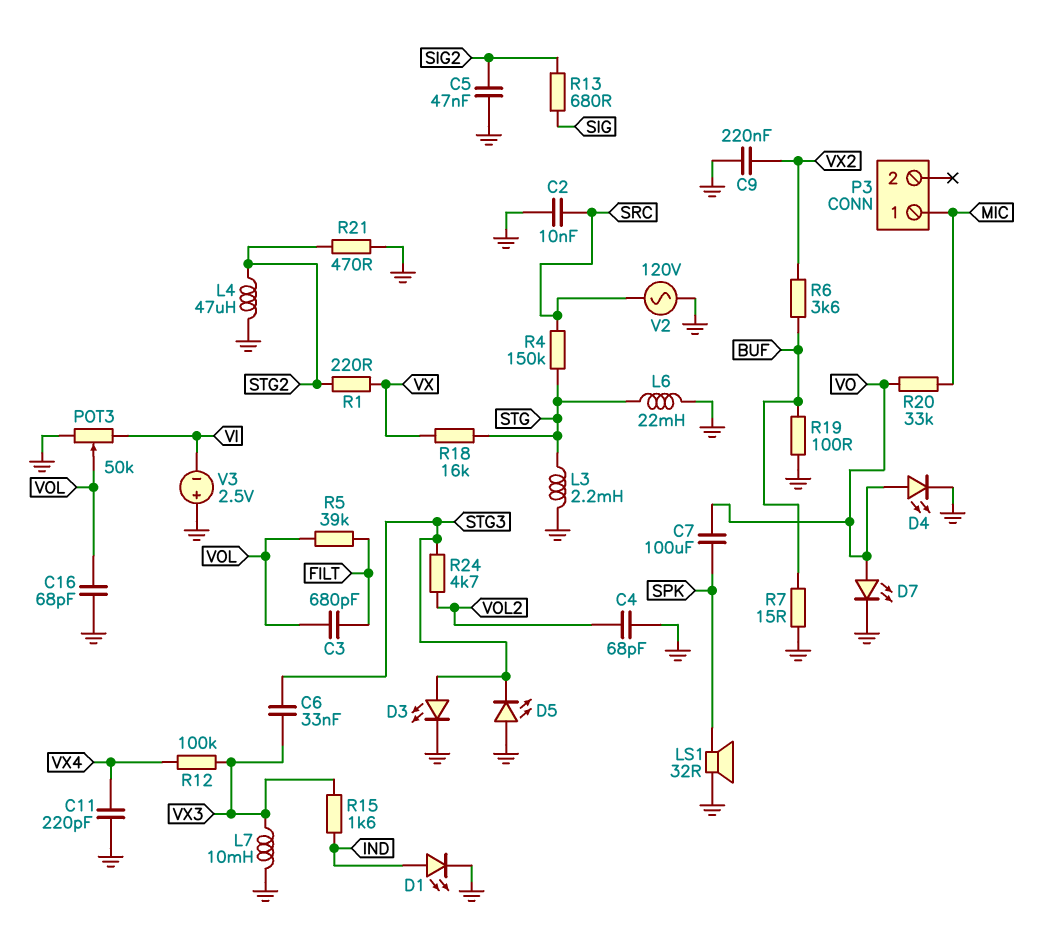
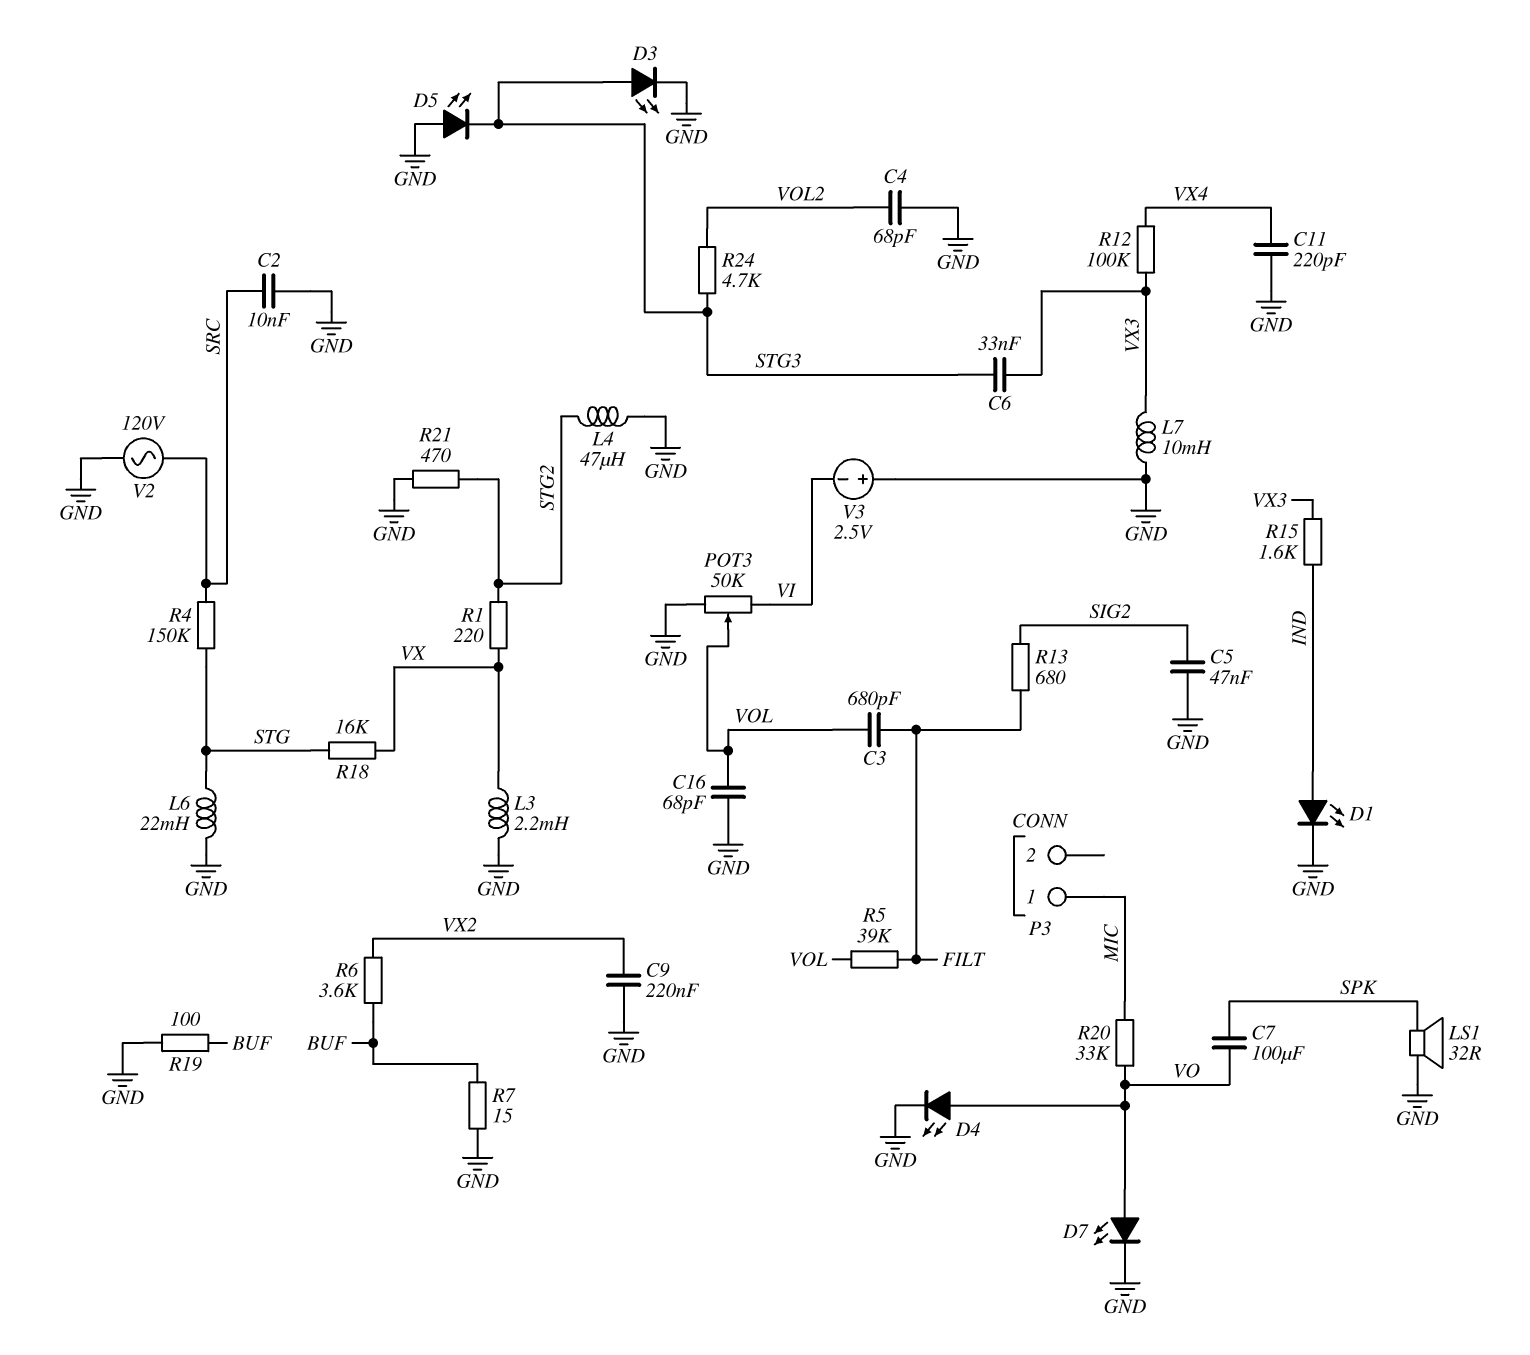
L3: 2.2mH (GND, STG) -> 2.2mH (GND, VX)
R13: 680 (SIG, SIG2) -> 680 (FILT, SIG2)

